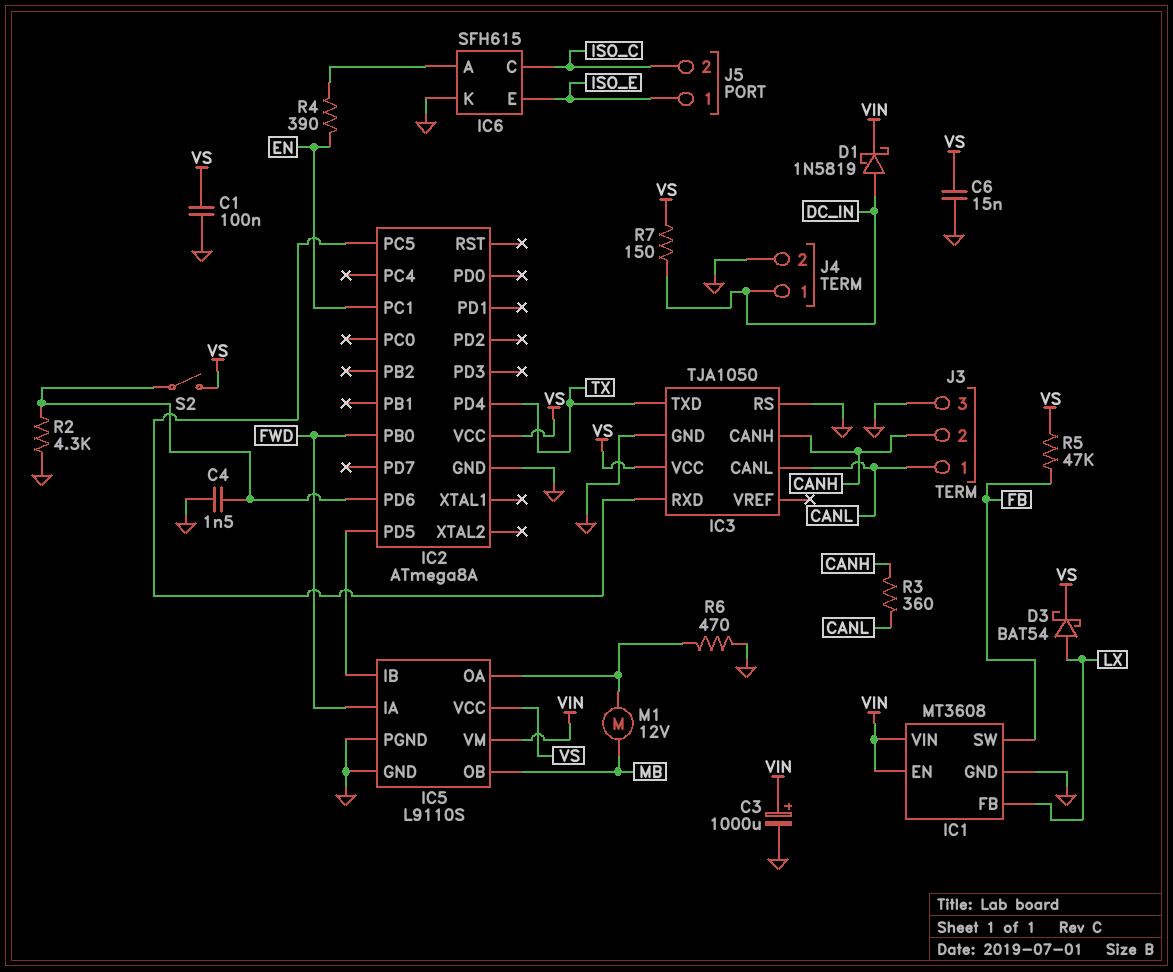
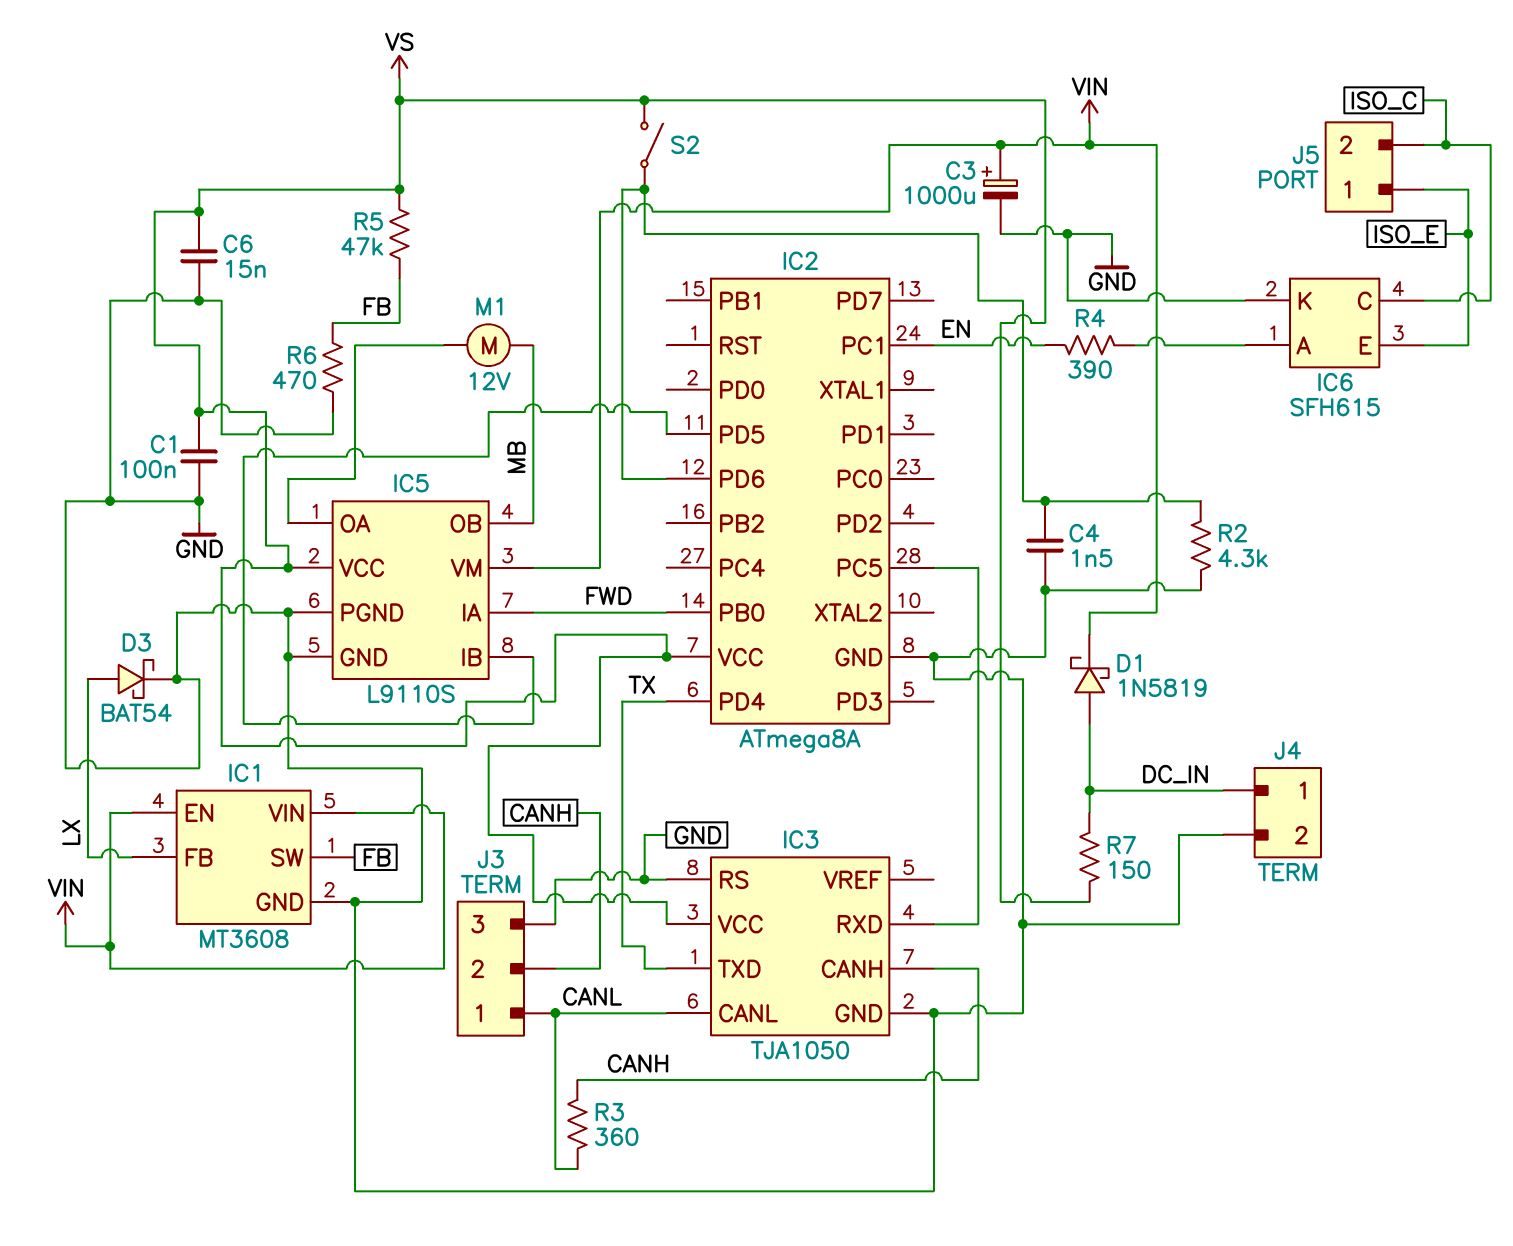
D3: schottky BAT54 (A LX, K VS) -> schottky BAT54 (A LX, K GND)
R6: 470 (GND, IC5/OA) -> 470 (FB, GND)

